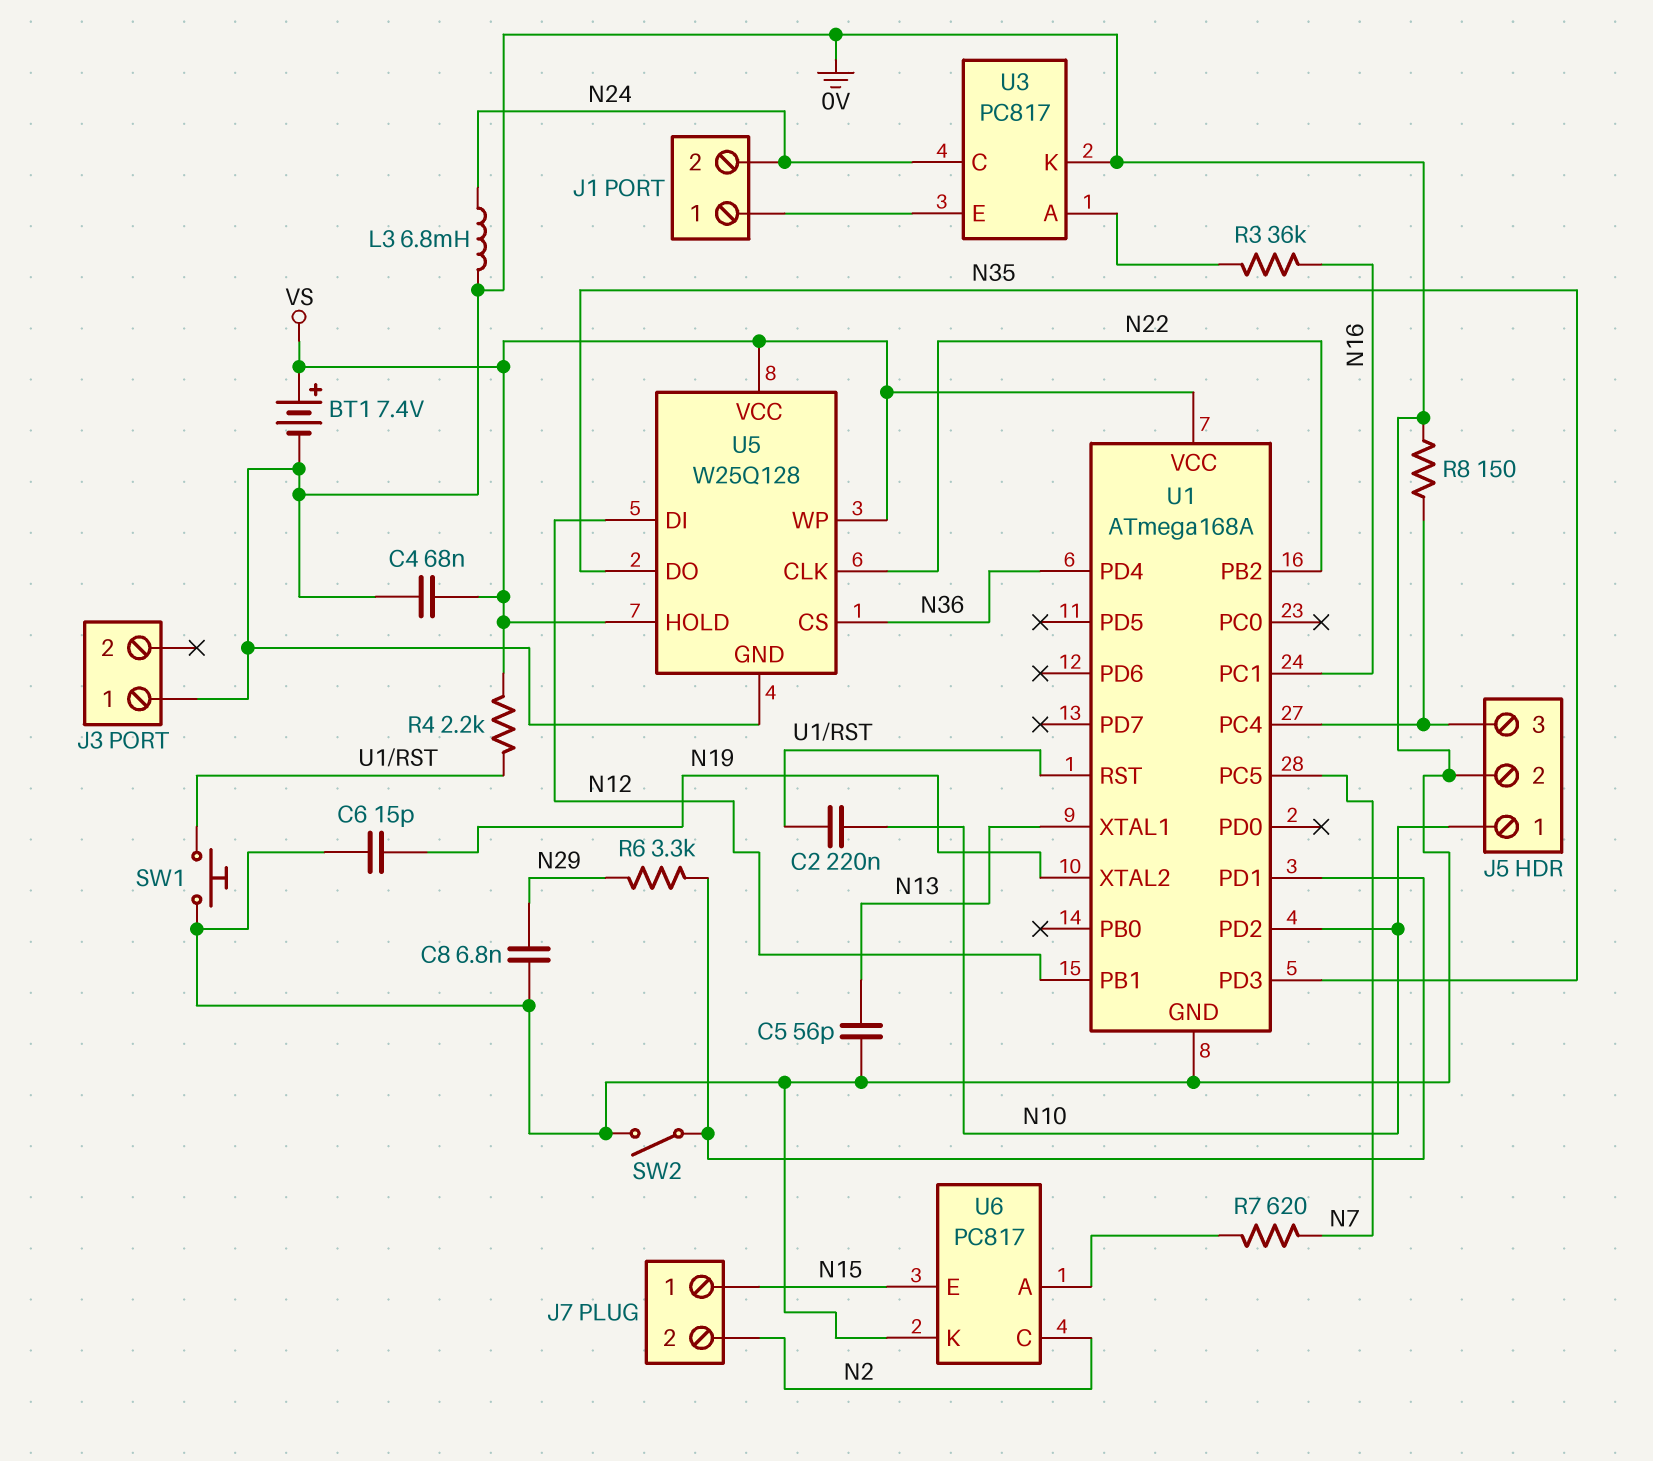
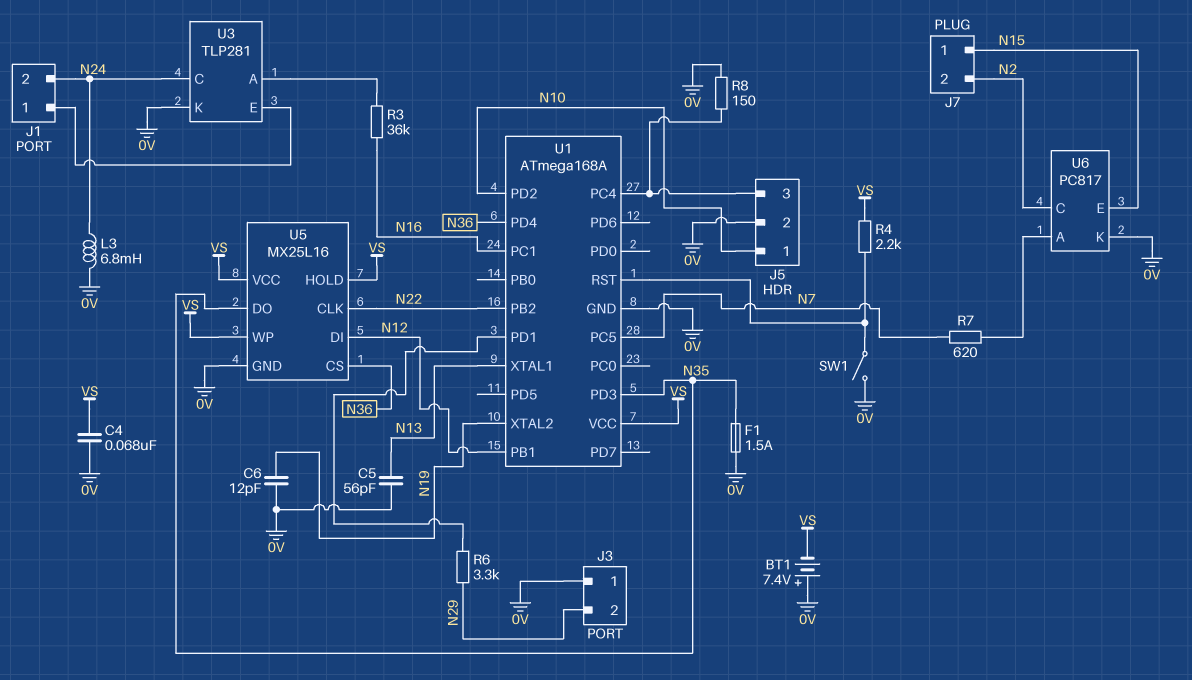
BT1: 7.4V (plus VS, minus 0V) -> 7.4V (plus 0V, minus VS)
C2: 220nF (N10, U1/RST) -> none
C6: 15pF (0V, N19) -> 12pF (0V, N19)
C8: 6.8nF (0V, N29) -> none
F1: none -> 1.5A (0V, N35)
J3 pin 2: none -> N29
SW1: button (0V, U1/RST) -> switch (0V, U1/RST)
SW2: switch (0V, U1/PD1) -> none
U3: PC817 -> TLP281
U5: W25Q128 -> MX25L16

